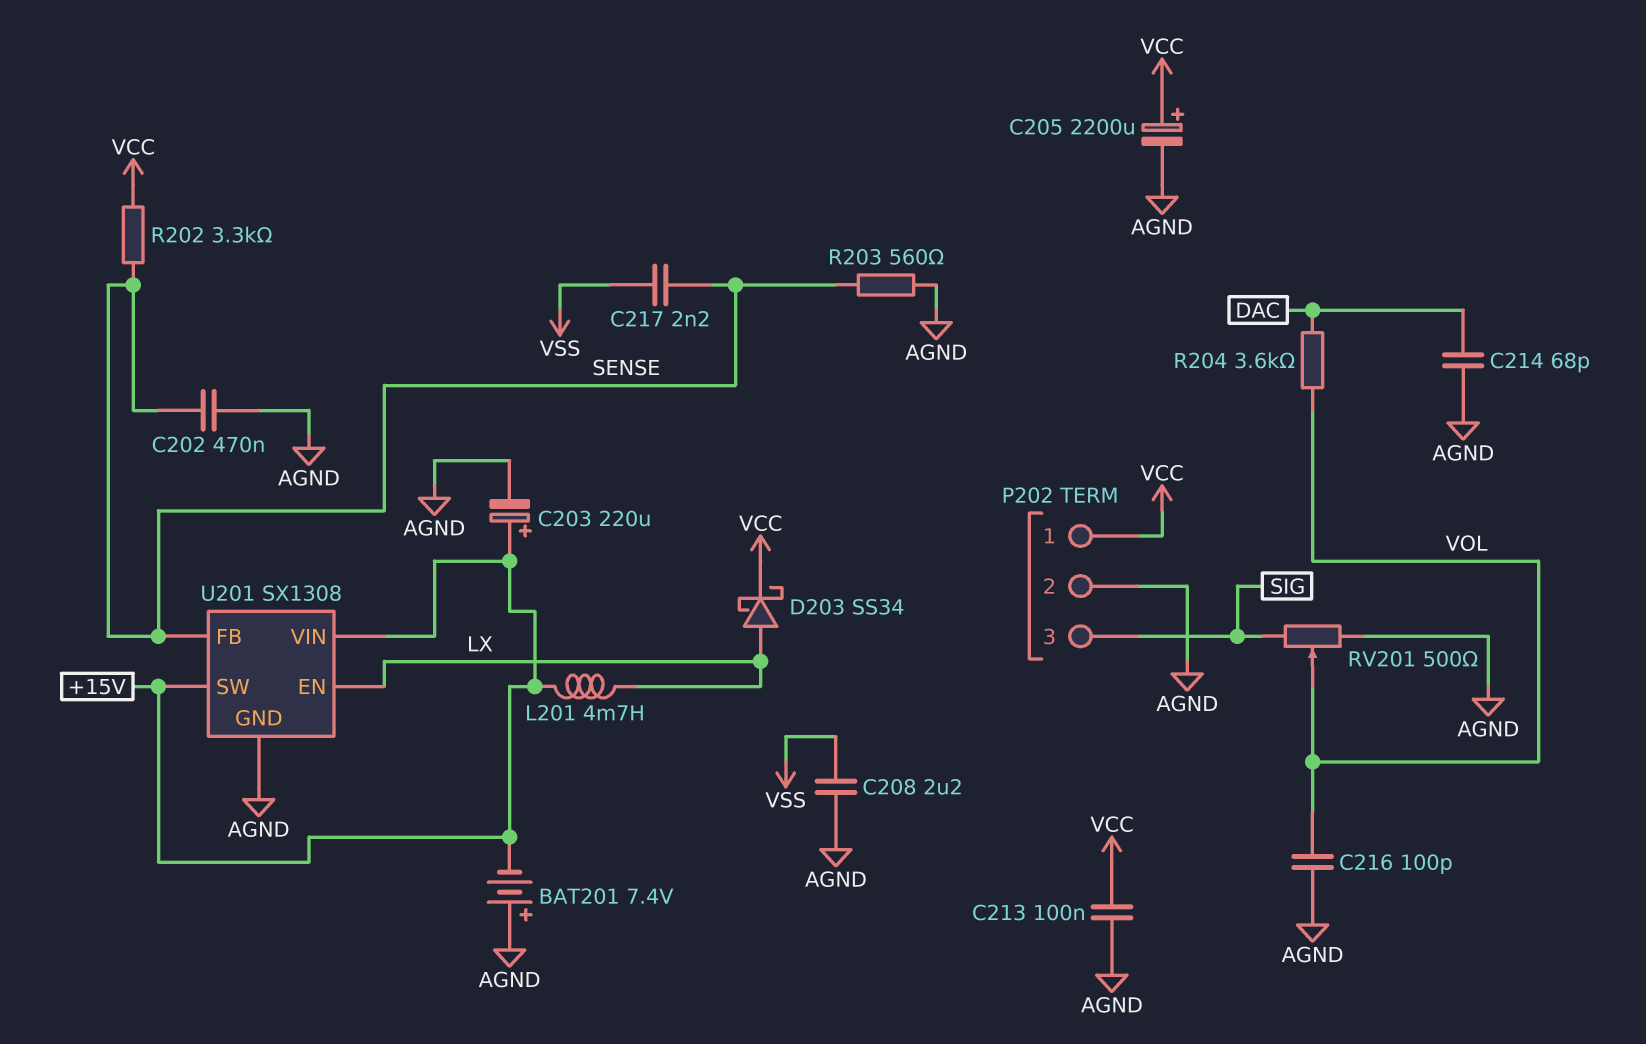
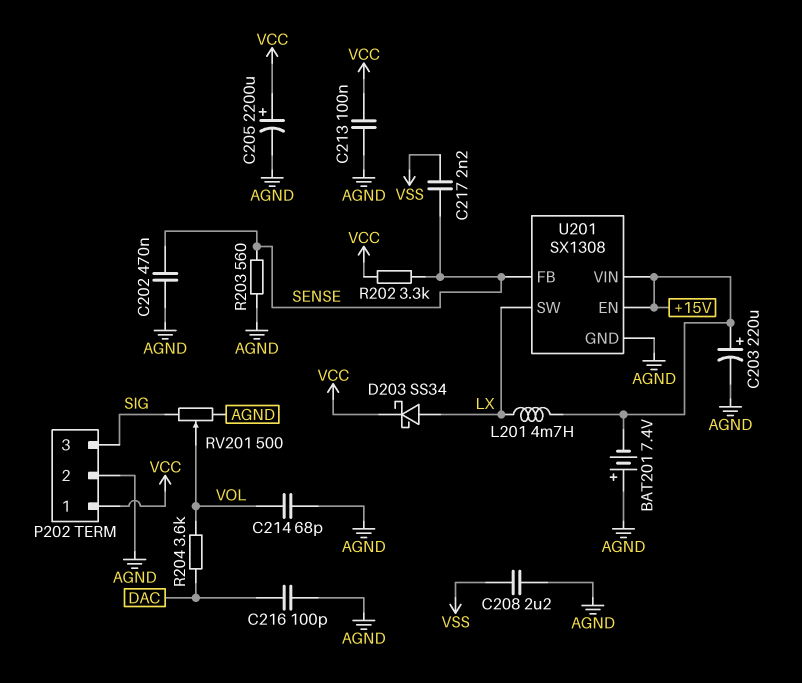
C214: 68pF (AGND, DAC) -> 68pF (AGND, VOL)
C216: 100pF (AGND, VOL) -> 100pF (AGND, DAC)
U201 pin EN: LX -> +15V
U201 pin SW: +15V -> LX

